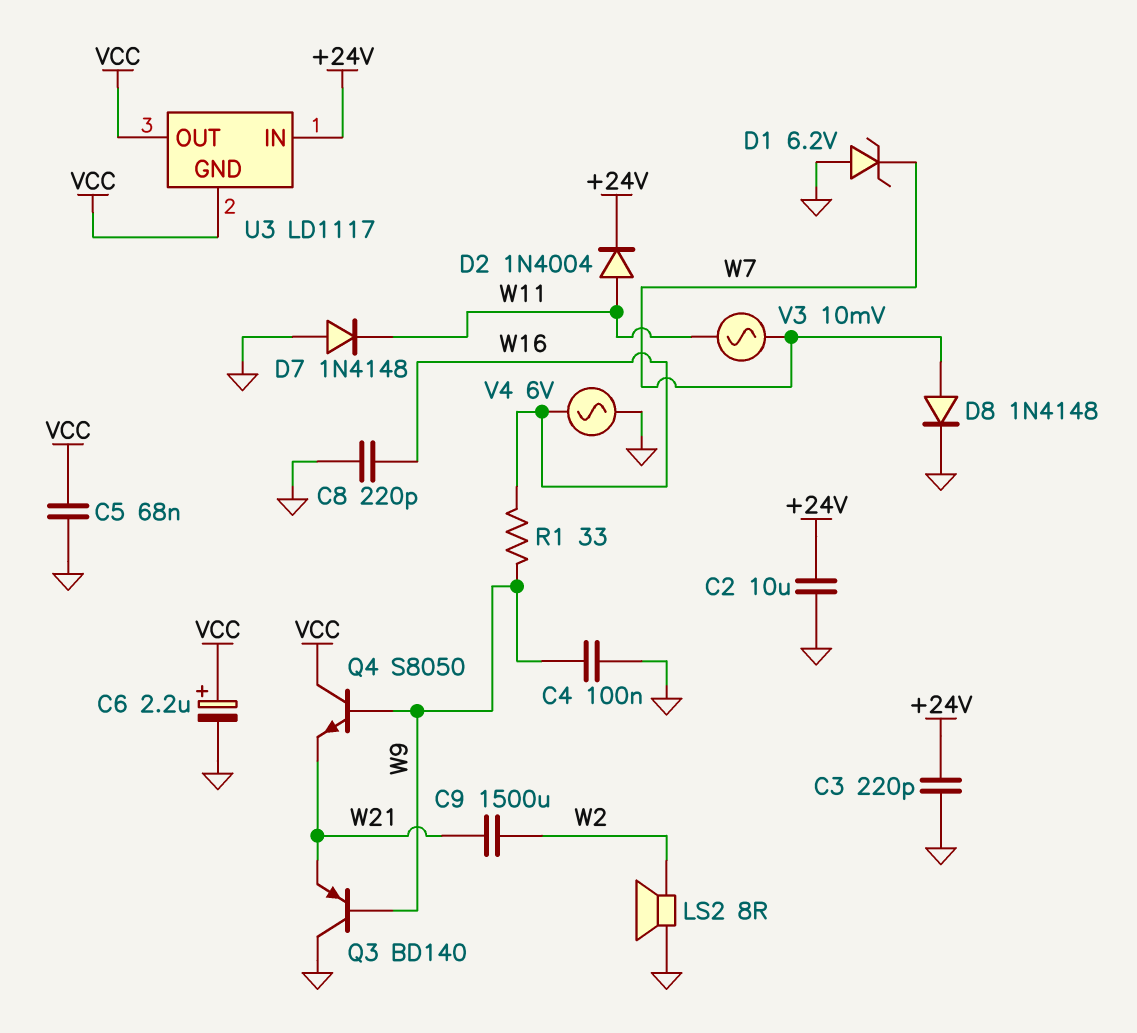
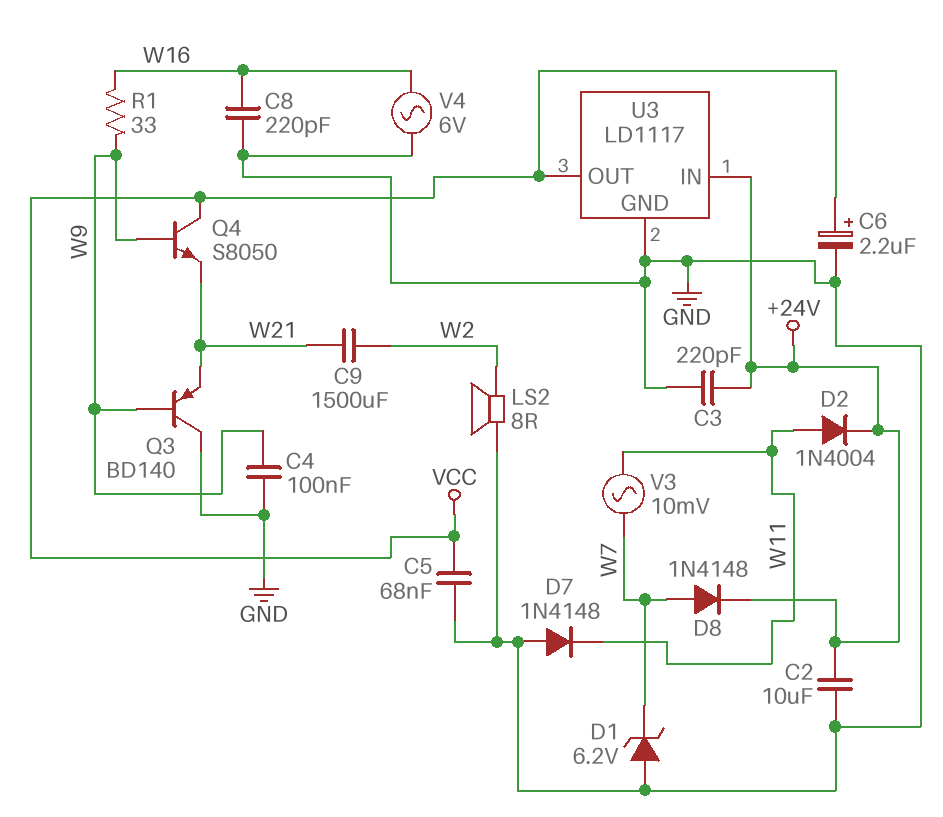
D8: diode 1N4148 (A W7, K GND) -> diode 1N4148 (A W7, K +24V)
U3 pin GND: VCC -> GND

